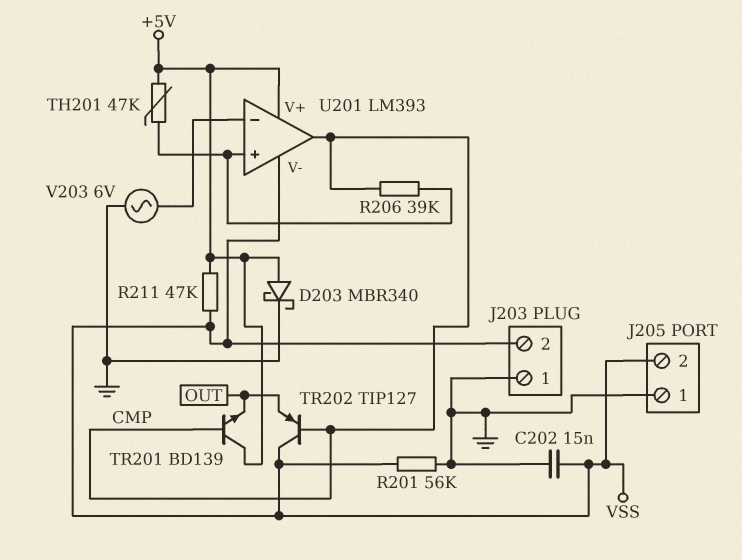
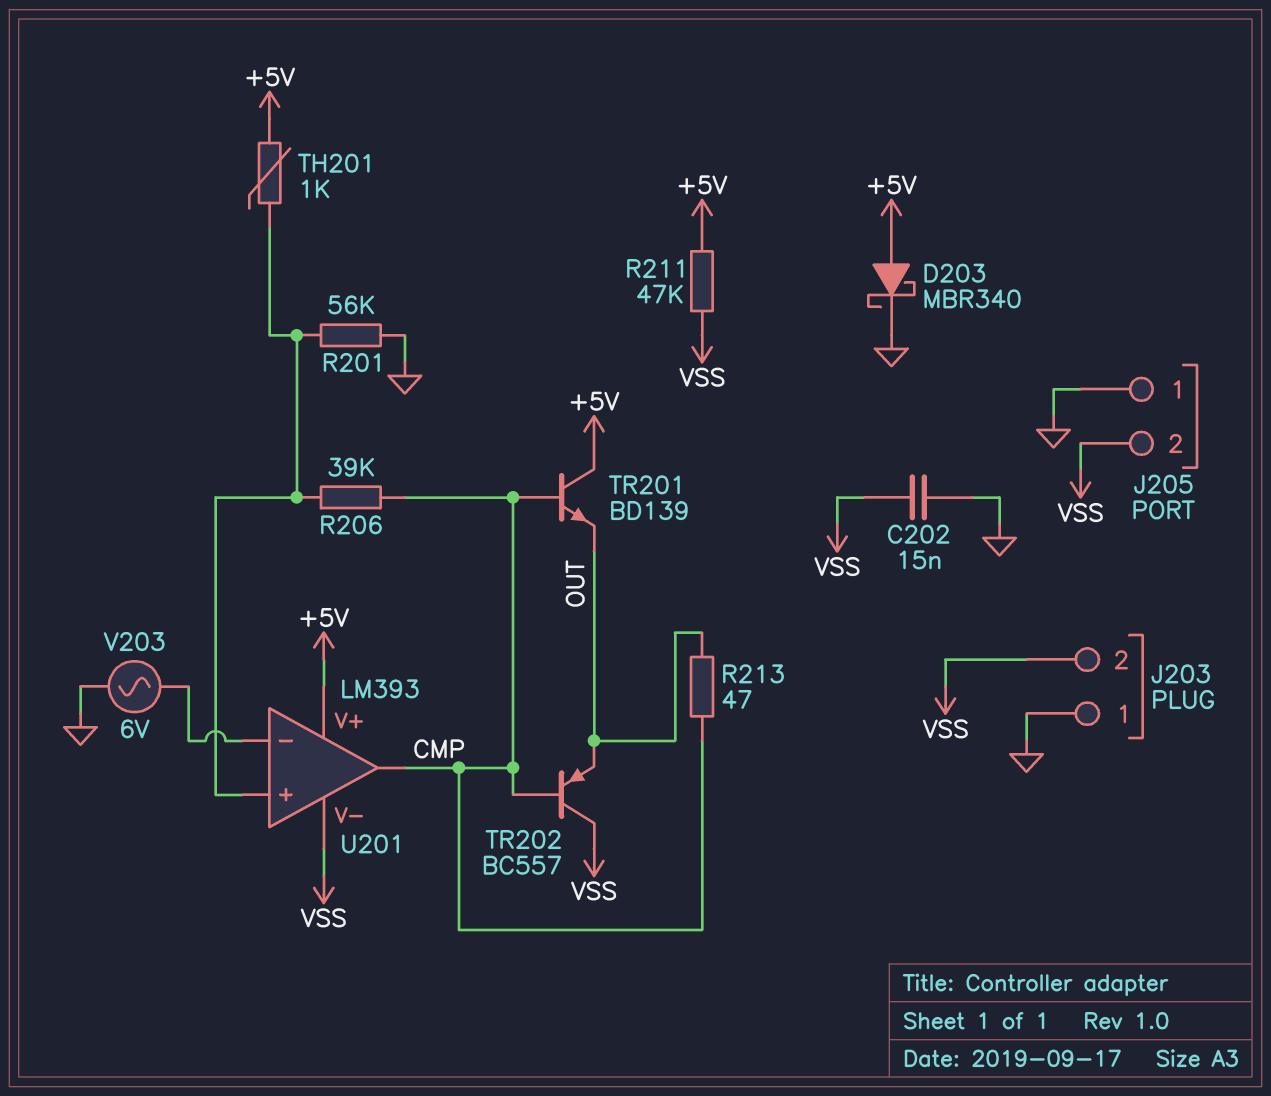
R201: 56k (GND, VSS) -> 56k (GND, U201/in+)
R213: none -> 47 (CMP, OUT)
TH201: 47k (+5V, U201/in+) -> 1k (+5V, U201/in+)
TR202: PNP TIP127 (B CMP, C VSS, E OUT) -> PNP BC557 (B CMP, C VSS, E OUT)

